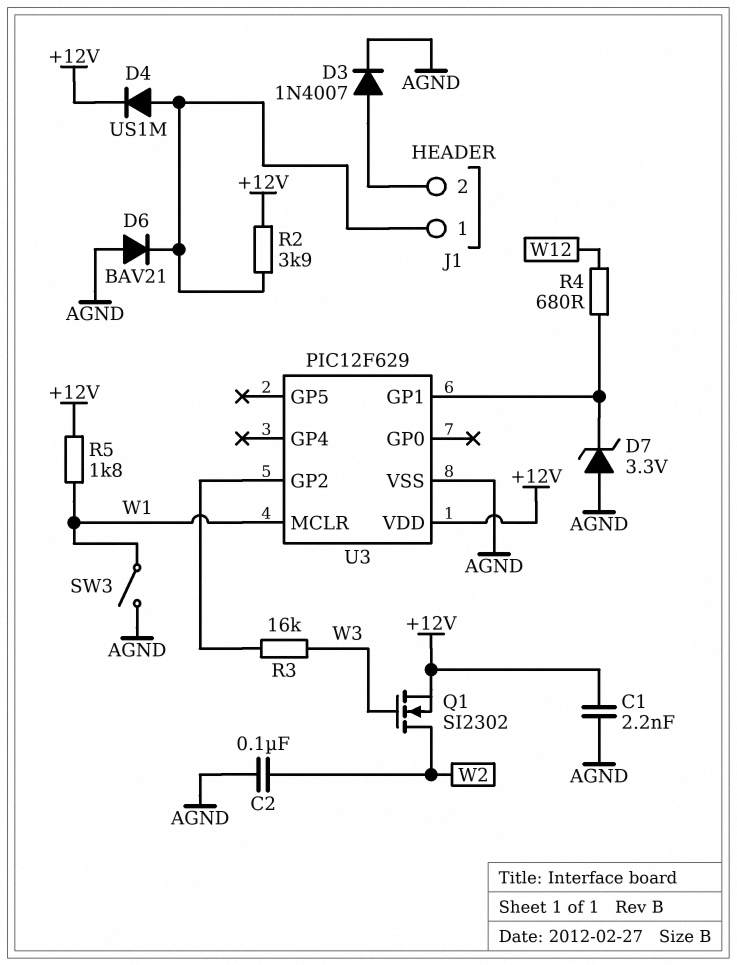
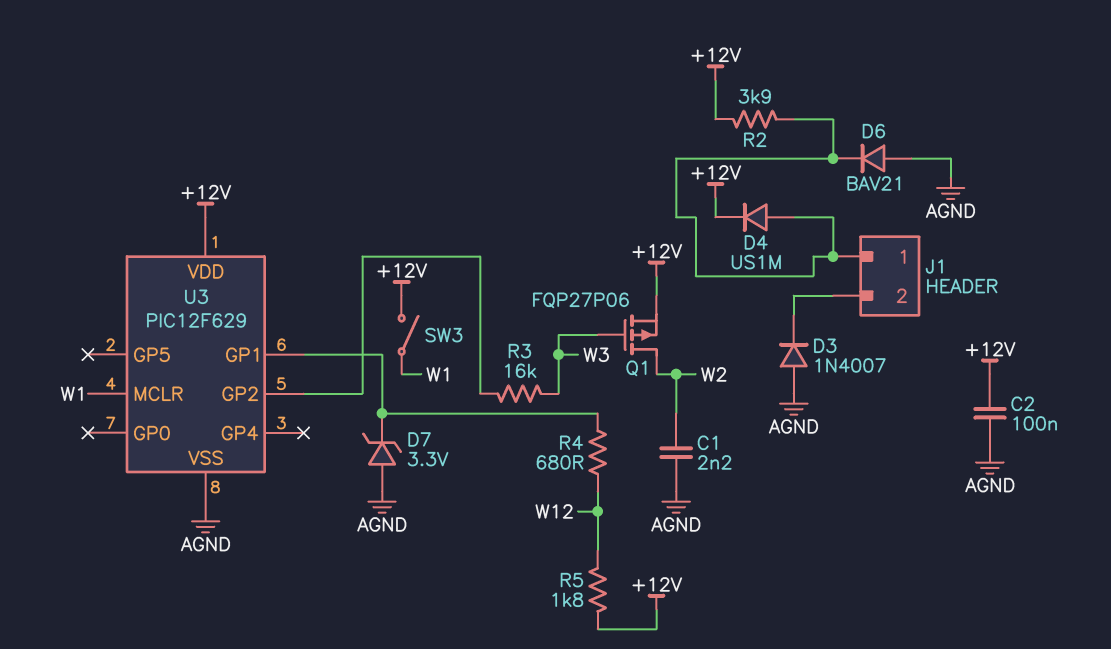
C1: 2.2nF (+12V, AGND) -> 2.2nF (AGND, W2)
C2: 100nF (AGND, W2) -> 100nF (+12V, AGND)
D3: diode 1N4007 (A J1/2, K AGND) -> diode 1N4007 (A AGND, K J1/2)
Q1: NMOS SI2302 (G W3, D W2, S +12V) -> PMOS FQP27P06 (G W3, D W2, S +12V)
R5: 1.8k (+12V, W1) -> 1.8k (+12V, W12)
SW3: switch (AGND, W1) -> switch (+12V, W1)

